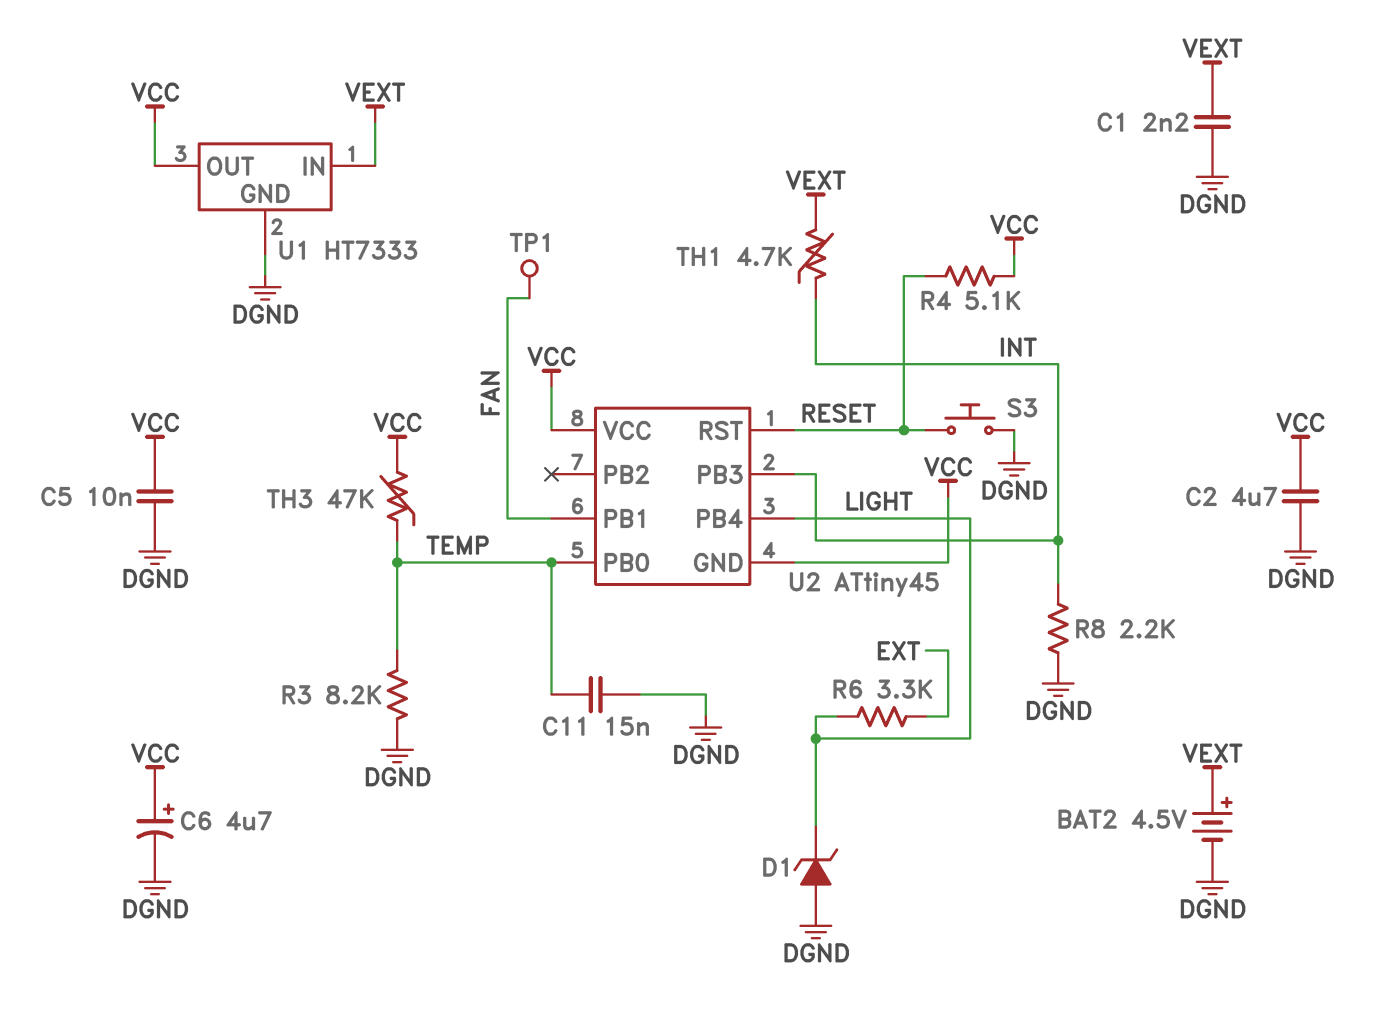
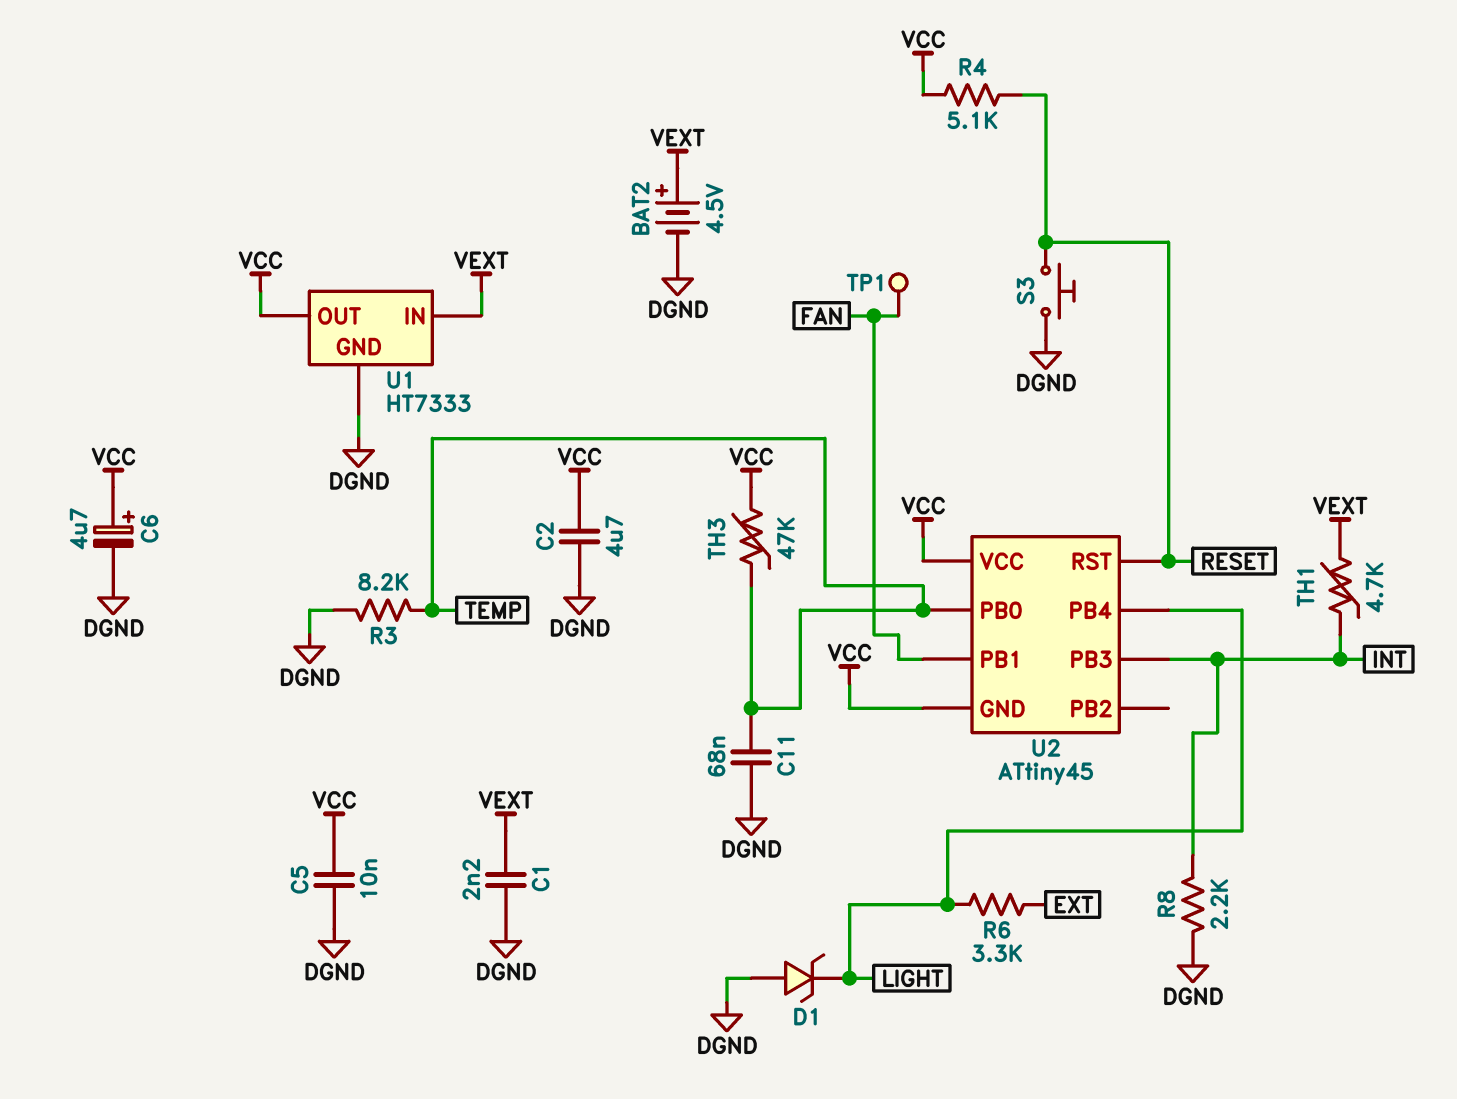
C11: 15nF (DGND, TEMP) -> 68nF (DGND, TEMP)

